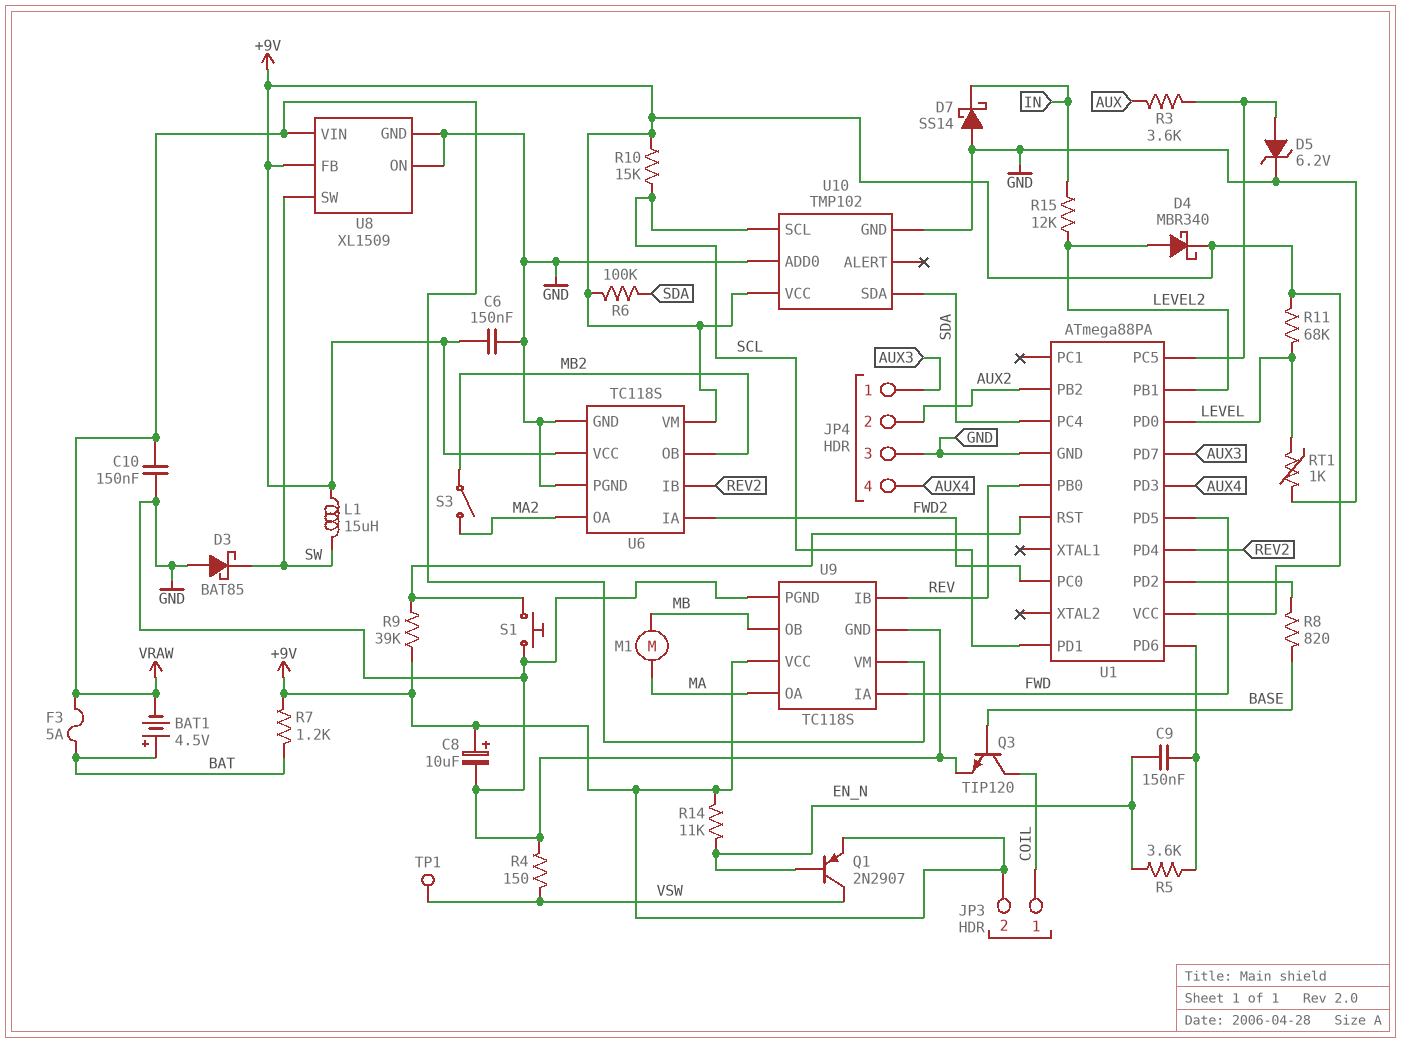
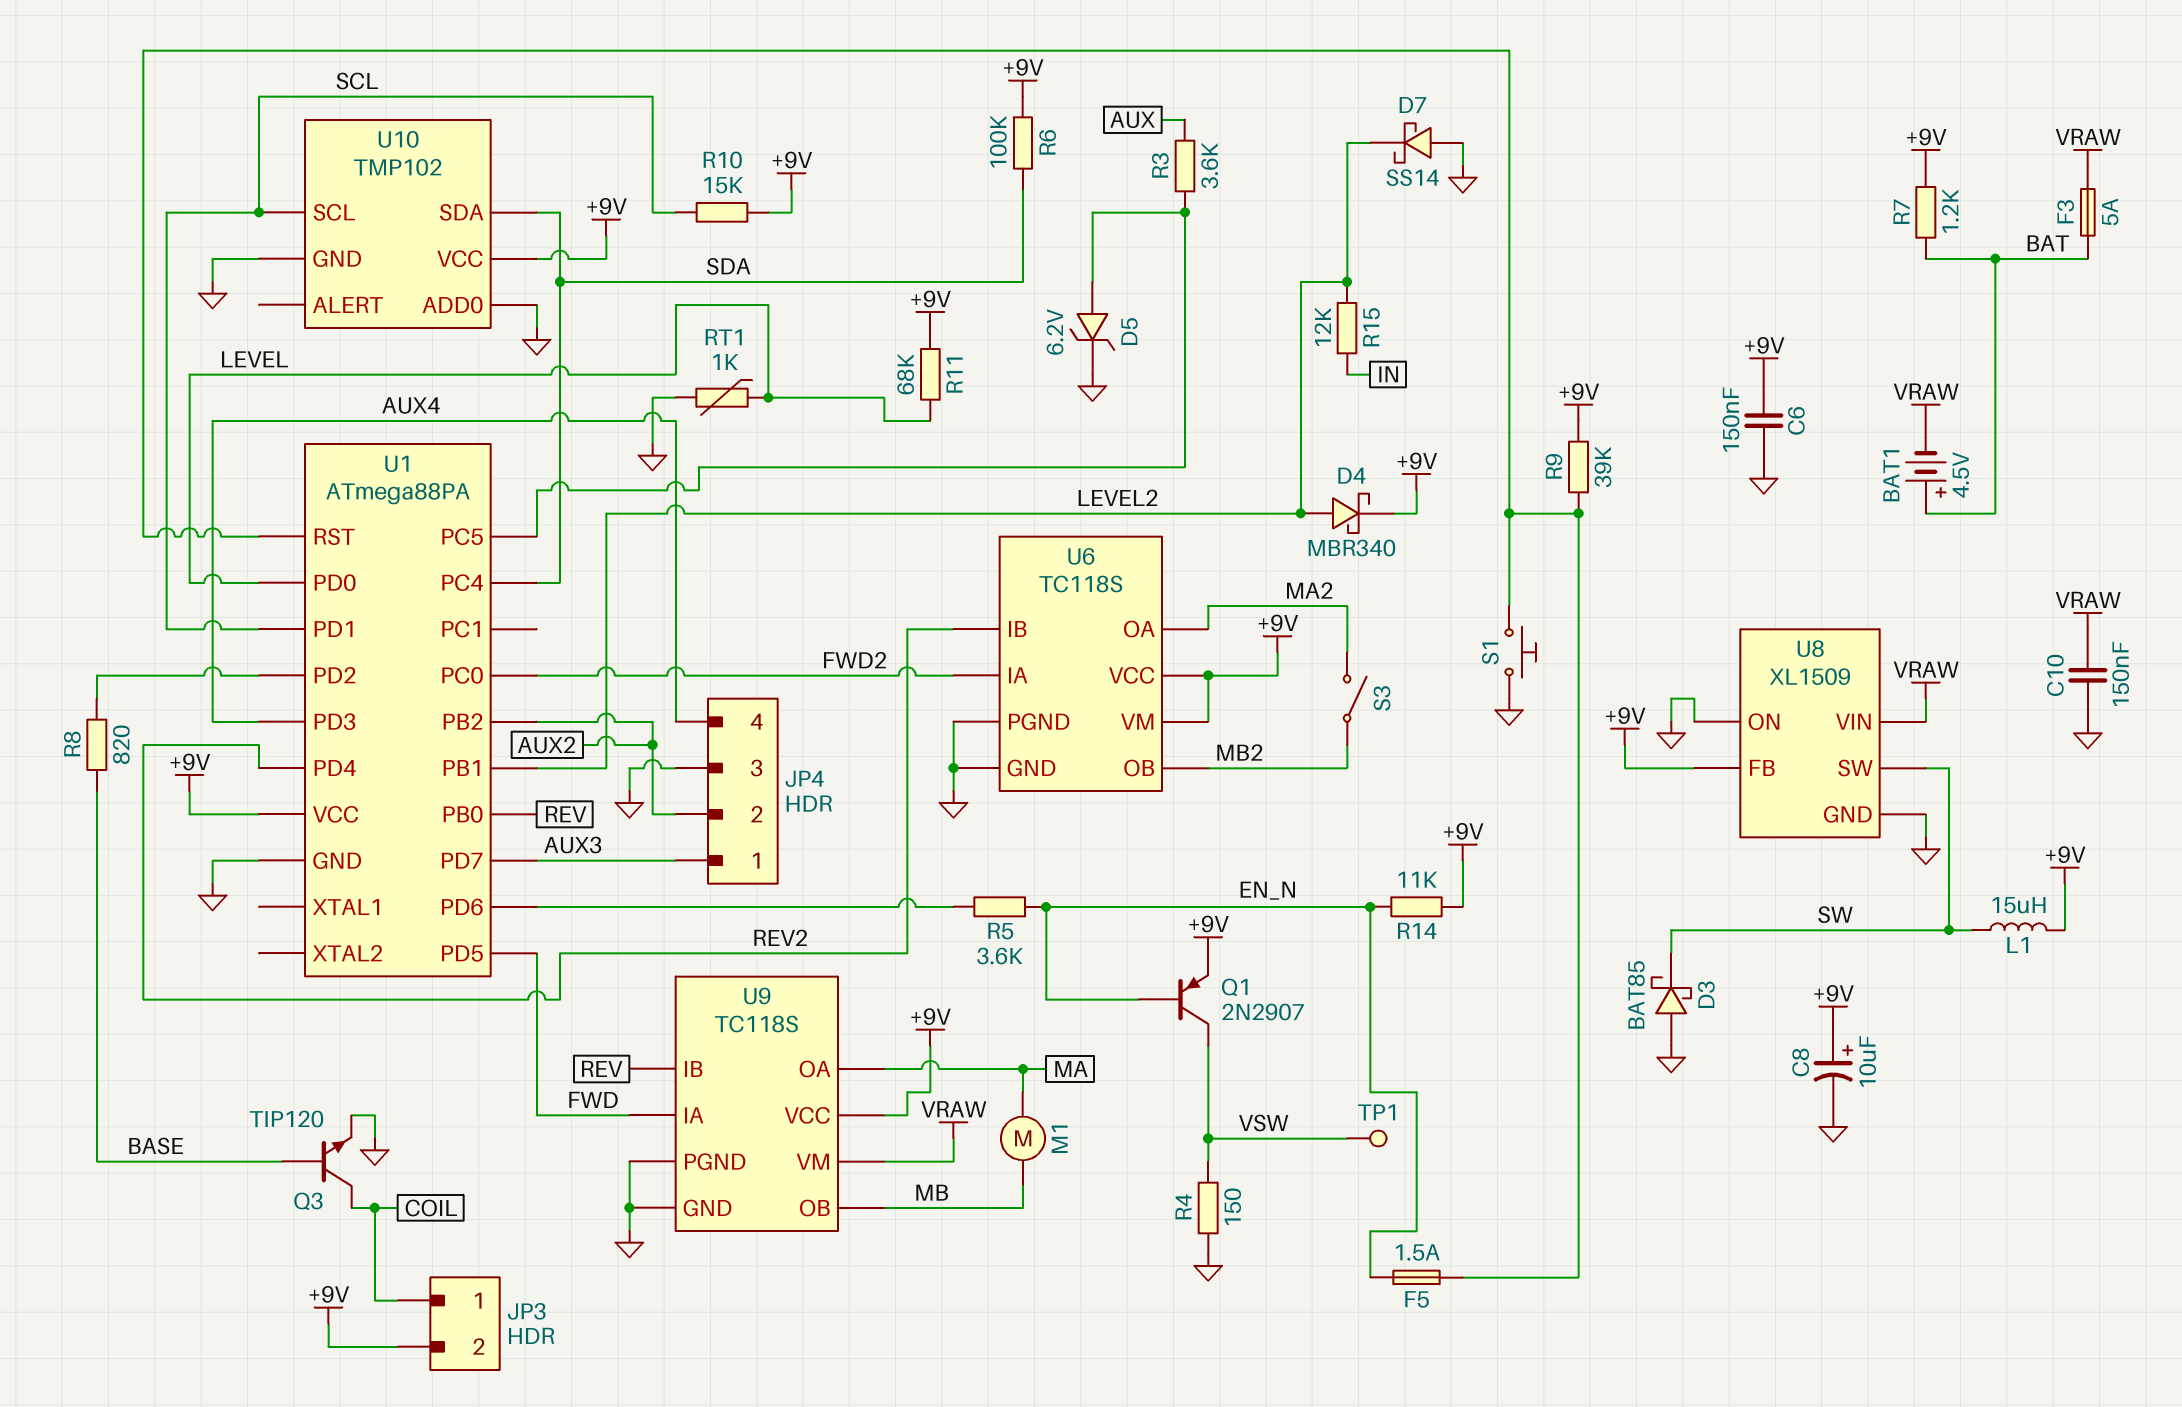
C9: 150nF (EN_N, U1/PD6) -> none
D7: schottky SS14 (A GND, K IN) -> schottky SS14 (A GND, K LEVEL2)
F5: none -> 1.5A (EN_N, U1/RST)

